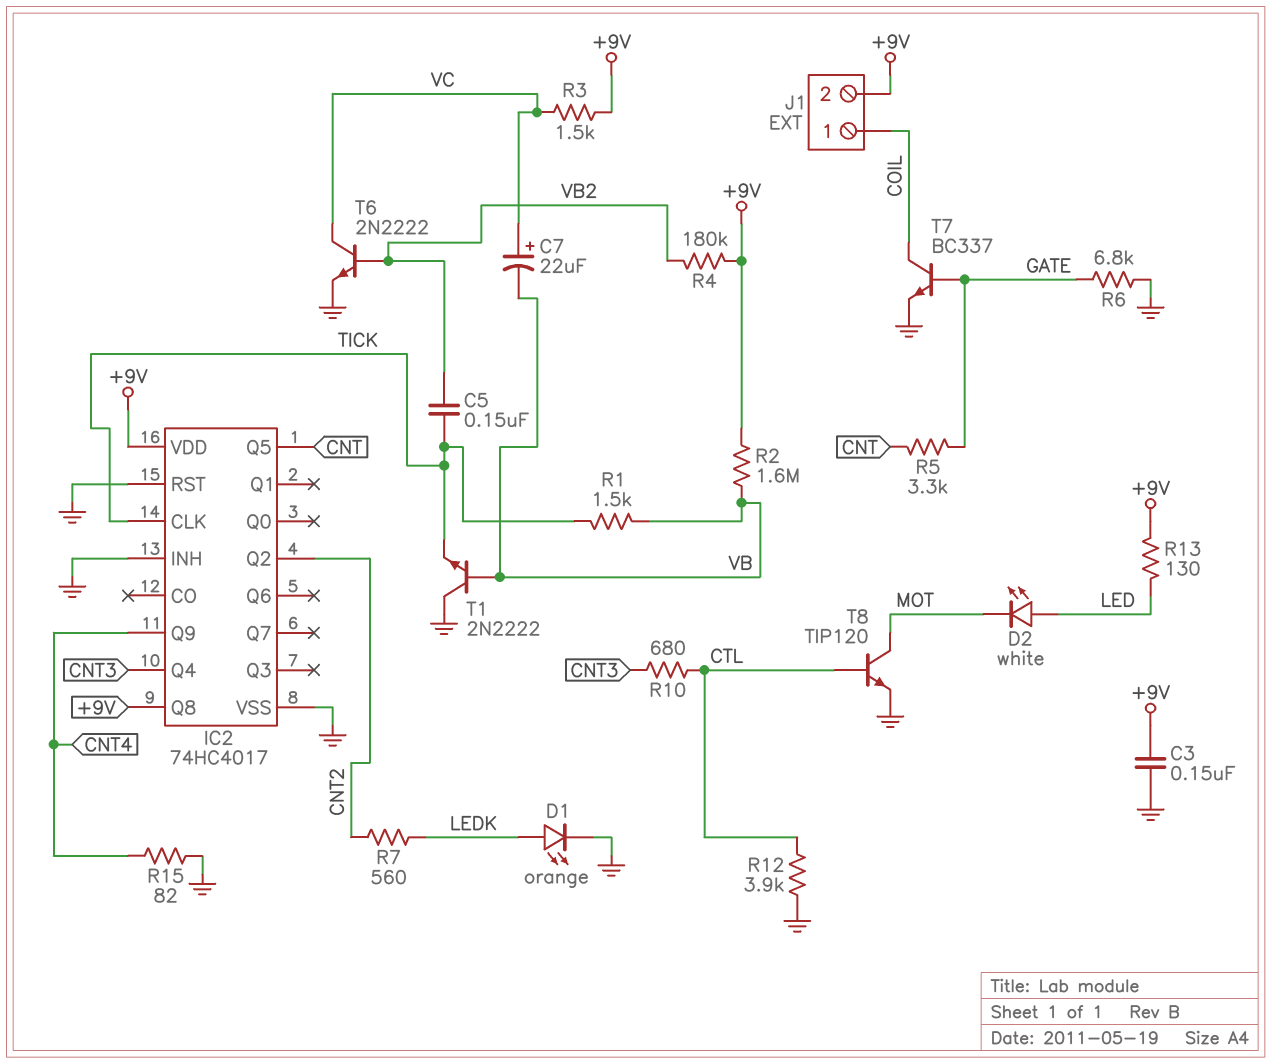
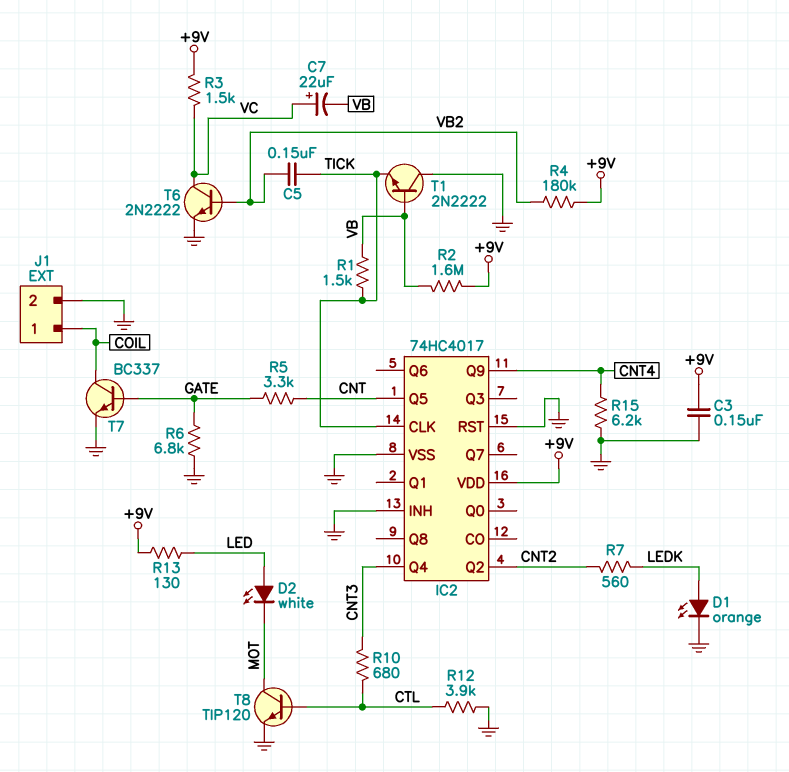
IC2 pin Q8: +9V -> none
J1 pin 2: +9V -> GND
R15: 82 (CNT4, GND) -> 6.2k (CNT4, GND)

